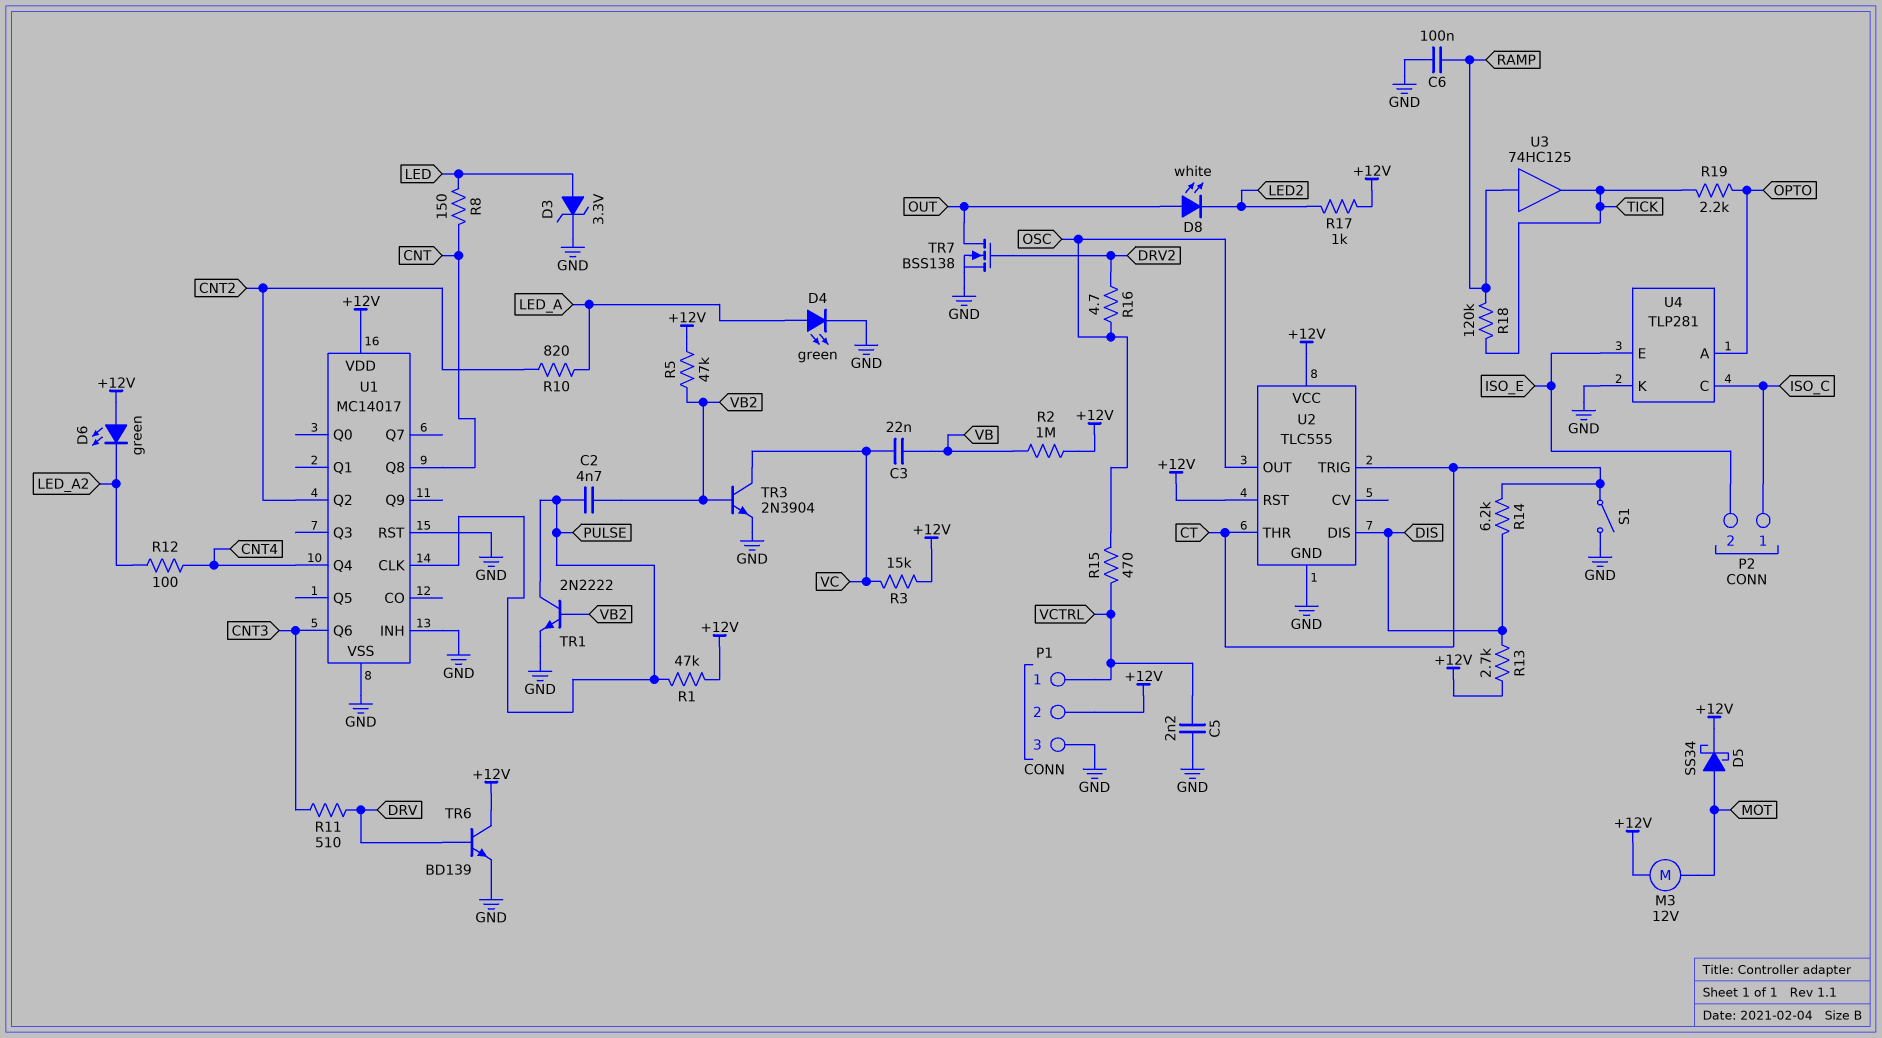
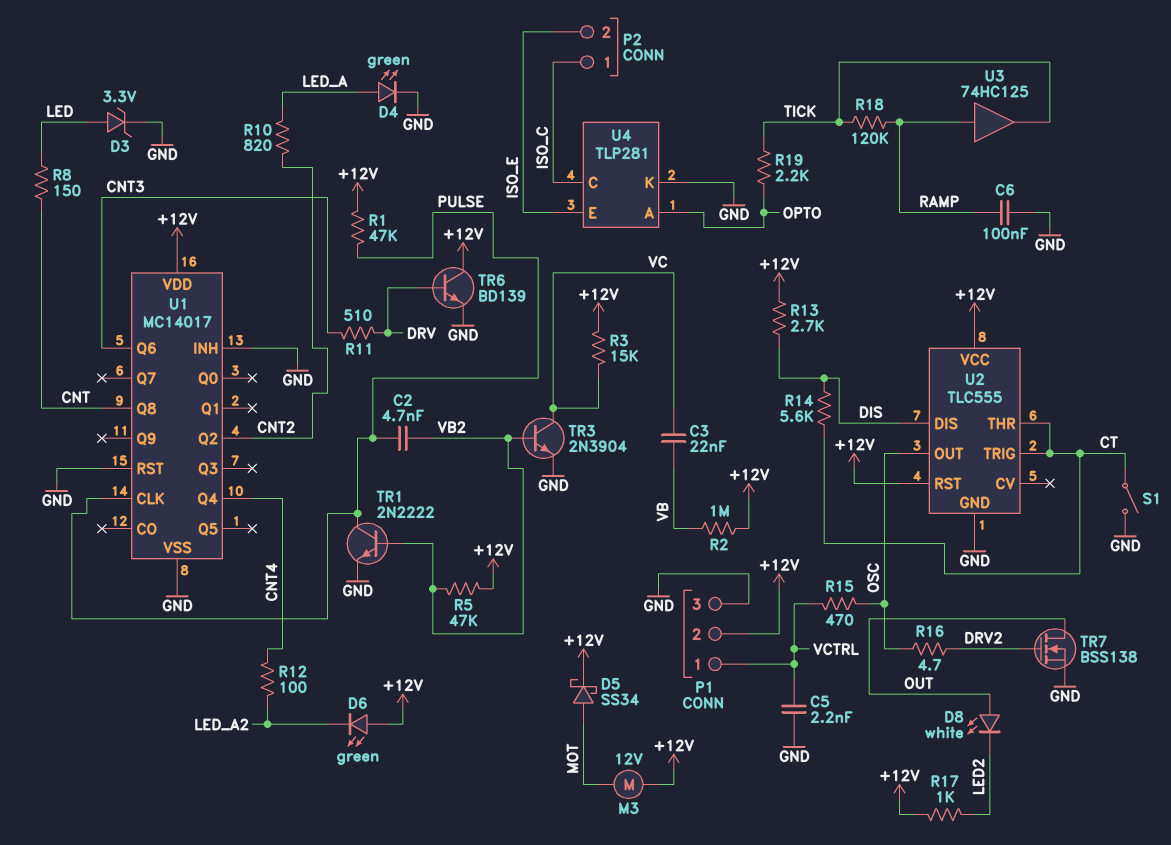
R14: 6.2k (CT, DIS) -> 5.6k (CT, DIS)

